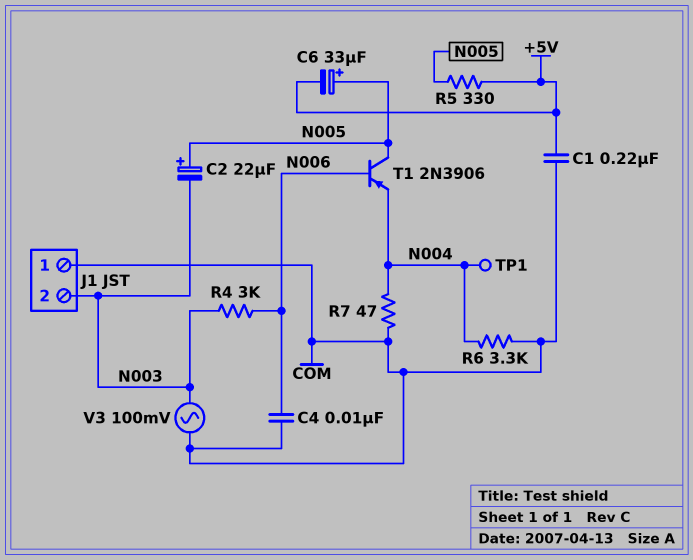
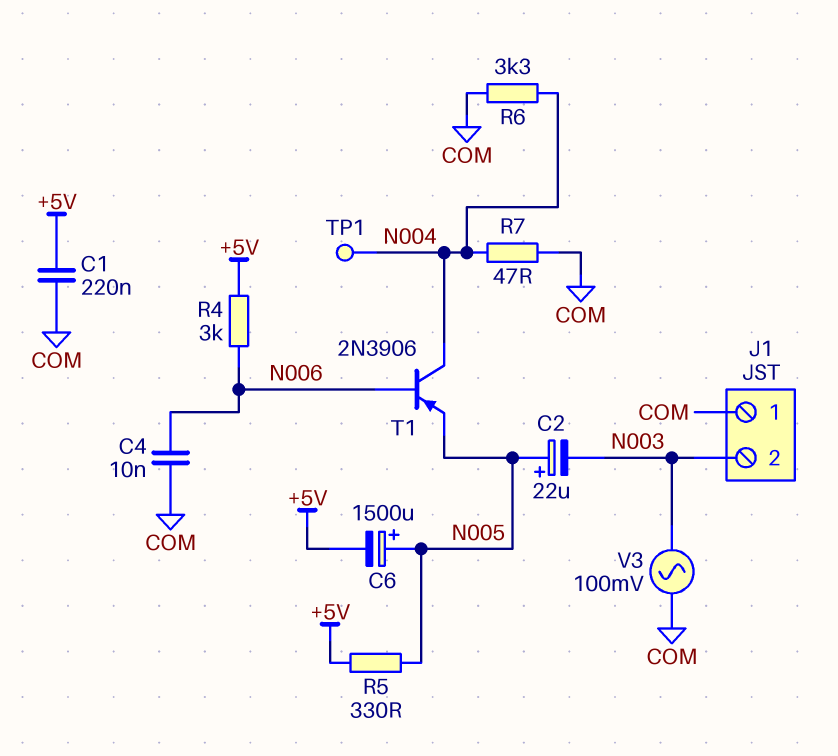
C6: 33uF (plus N005, minus +5V) -> 1500uF (plus N005, minus +5V)
R4: 3k (N003, N006) -> 3k (+5V, N006)
T1: PNP 2N3906 (B N006, C N005, E N004) -> PNP 2N3906 (B N006, C N004, E N005)

